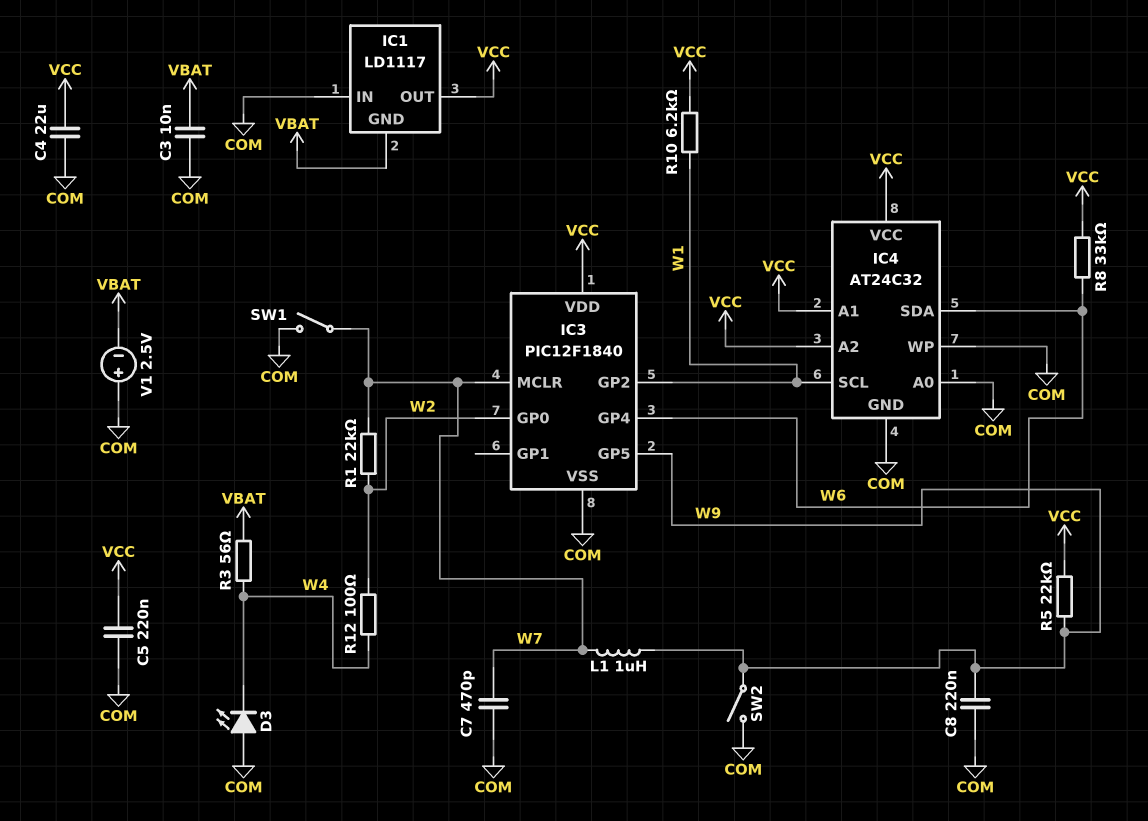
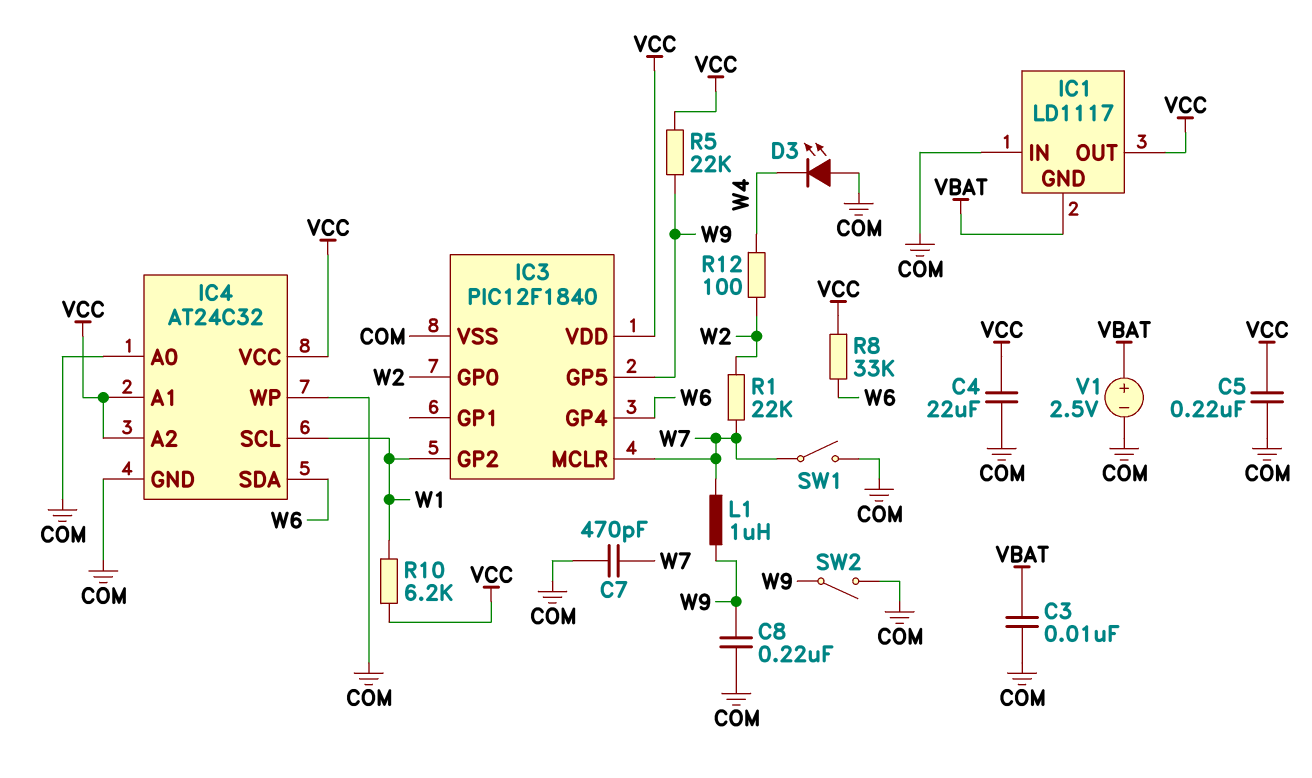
R3: 56 (VBAT, W4) -> none
V1: 2.5V (plus COM, minus VBAT) -> 2.5V (plus VBAT, minus COM)

